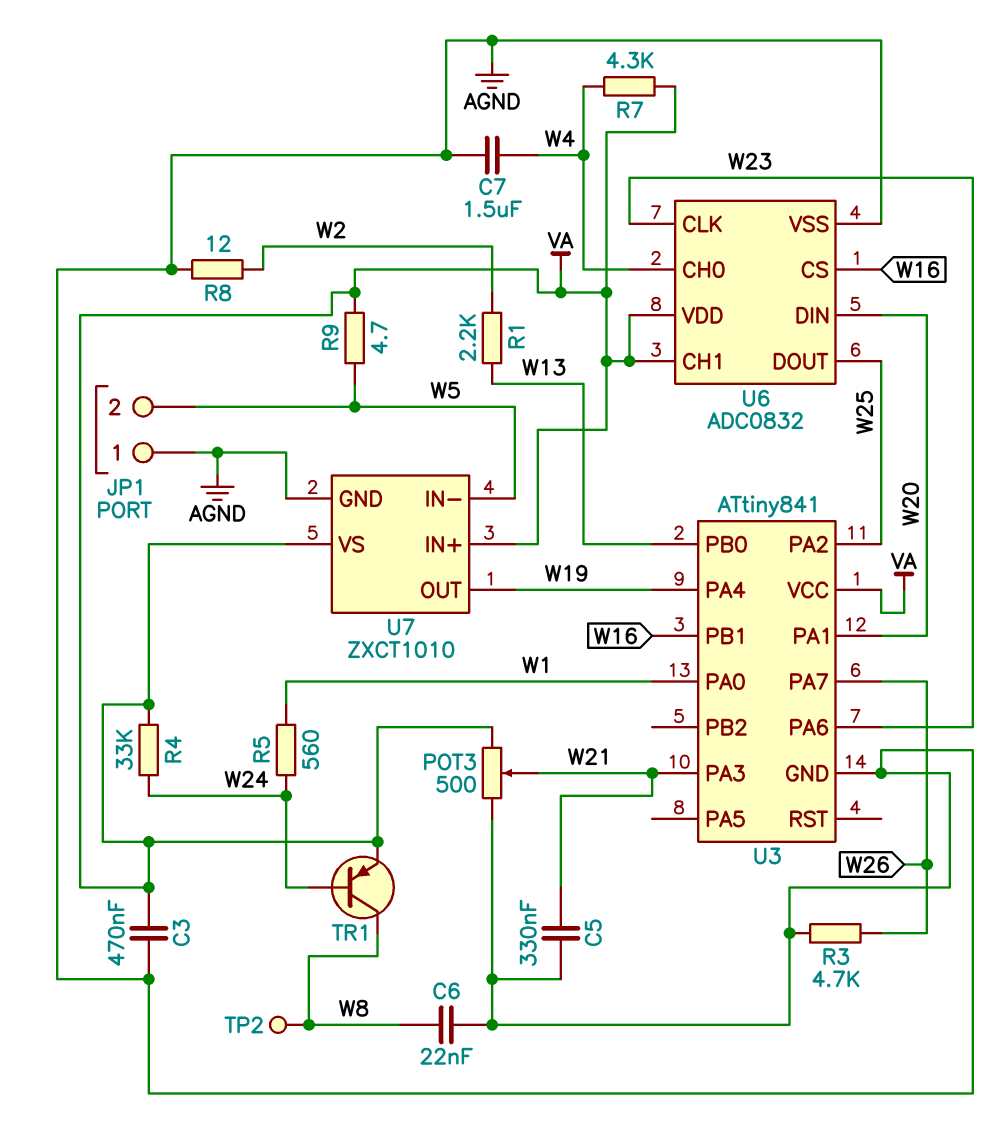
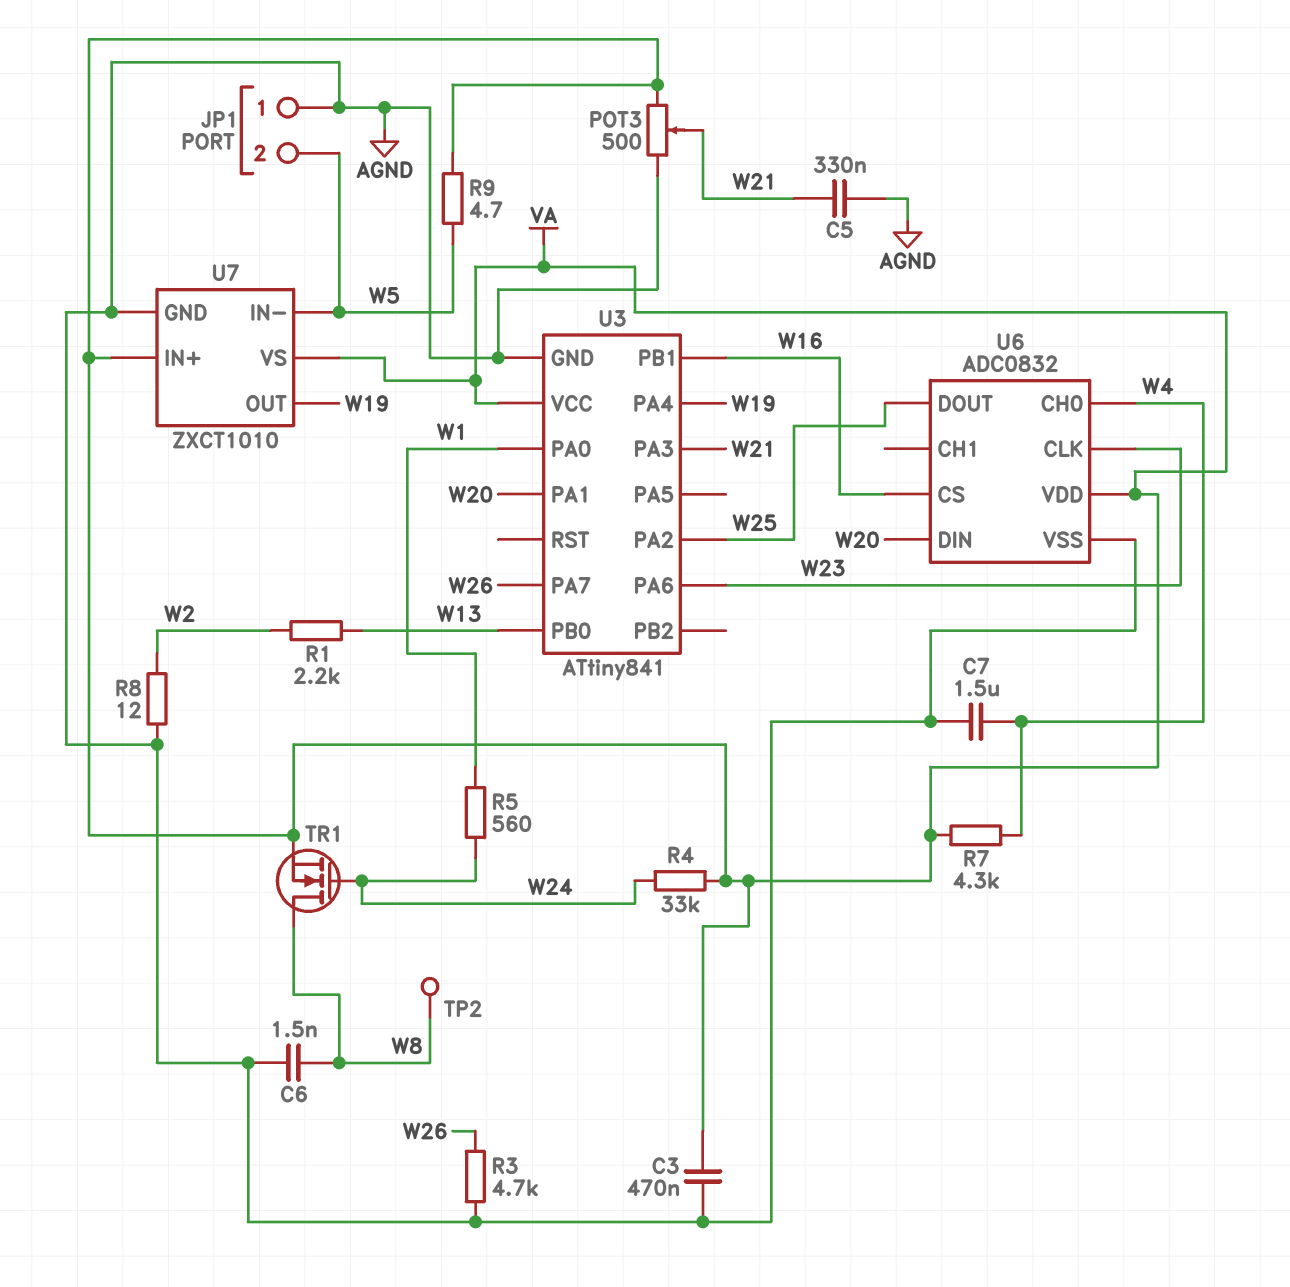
C6: 22nF (AGND, W8) -> 1.5nF (AGND, W8)
TR1: PNP (B W24, C W8, E VA) -> NMOS (G W24, D W8, S VA)
U6 pin CH1: VA -> none

